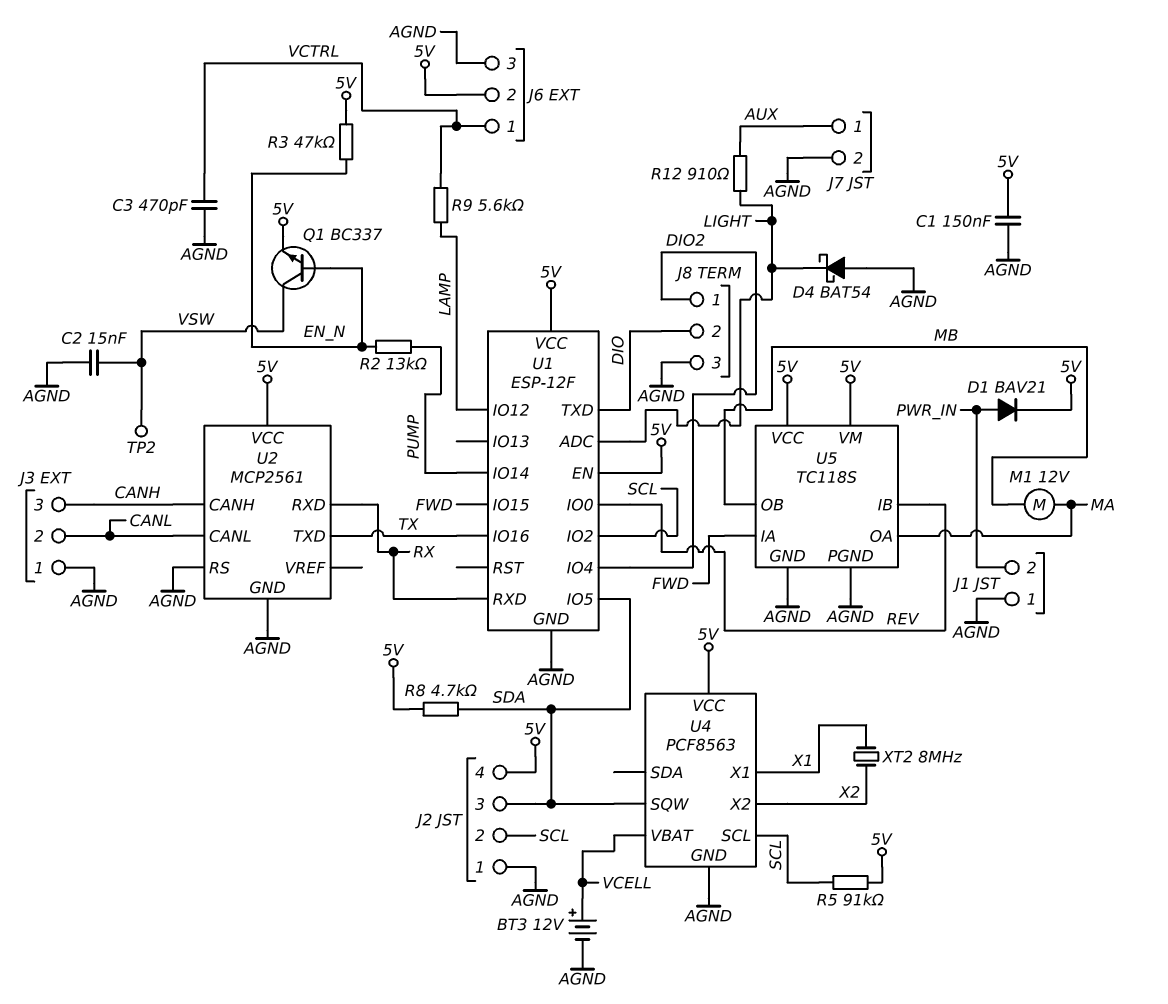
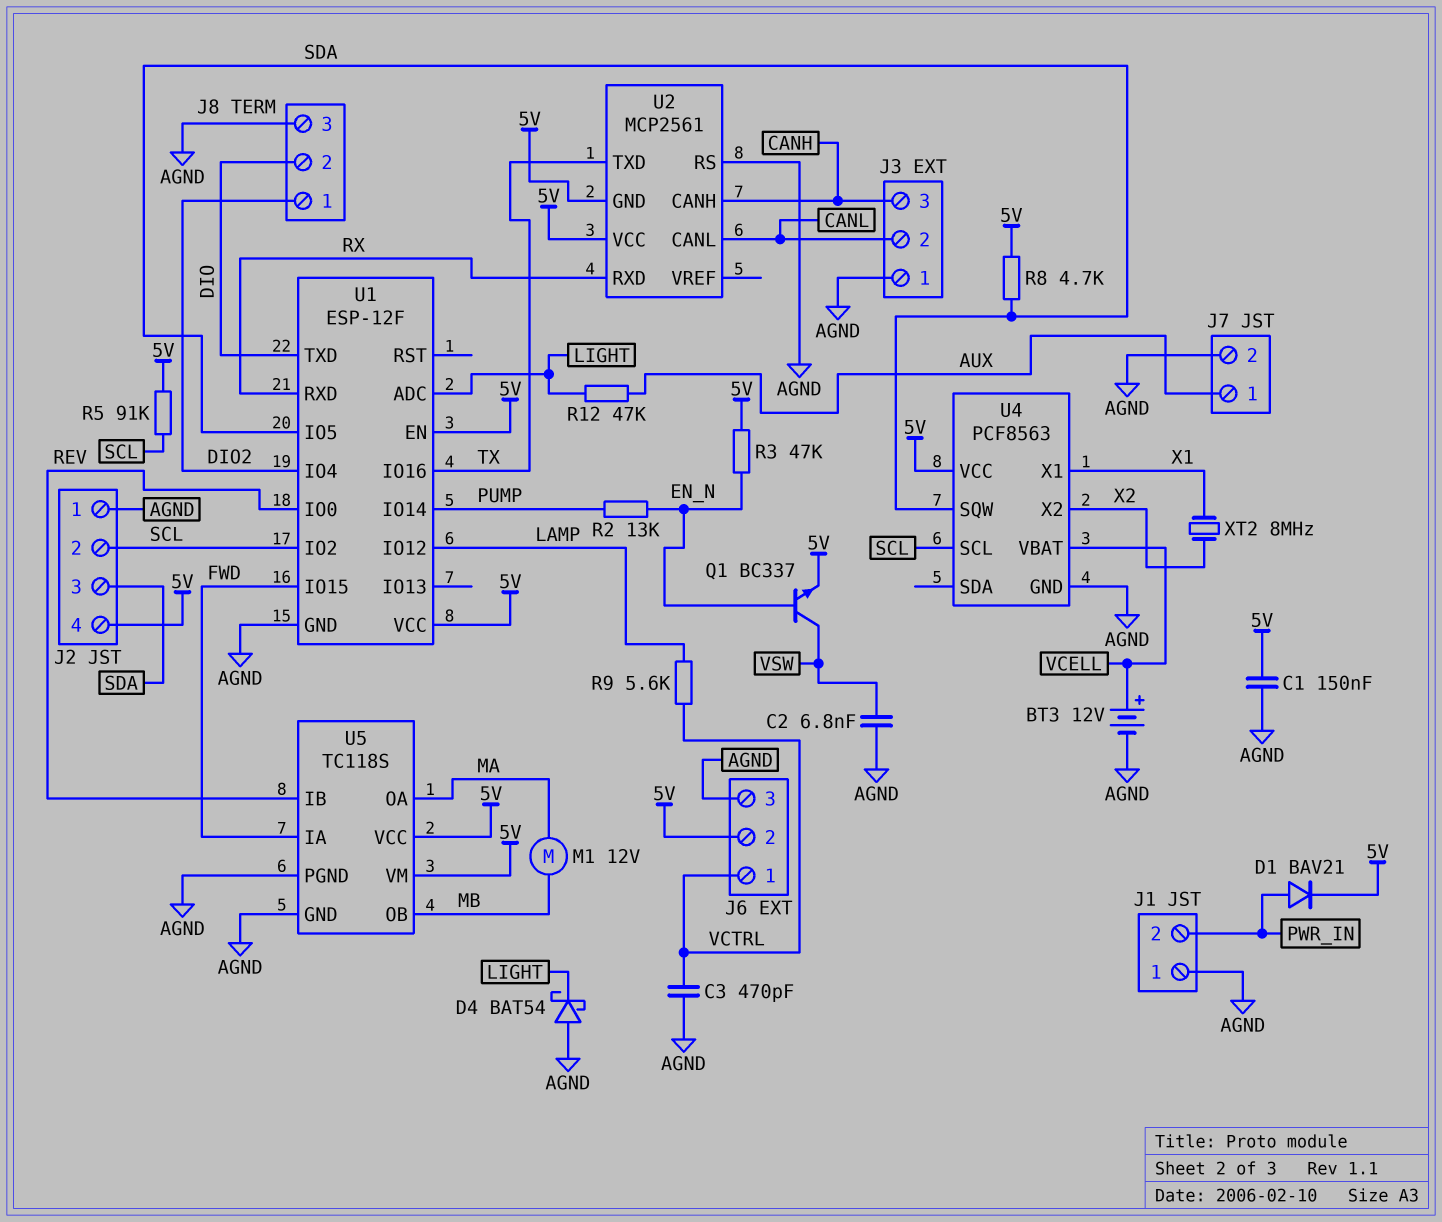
C2: 15nF (AGND, VSW) -> 6.8nF (AGND, VSW)
R12: 910 (AUX, LIGHT) -> 47k (AUX, LIGHT)
TP2: test point (VSW) -> none
U2 pin GND: AGND -> 5V

